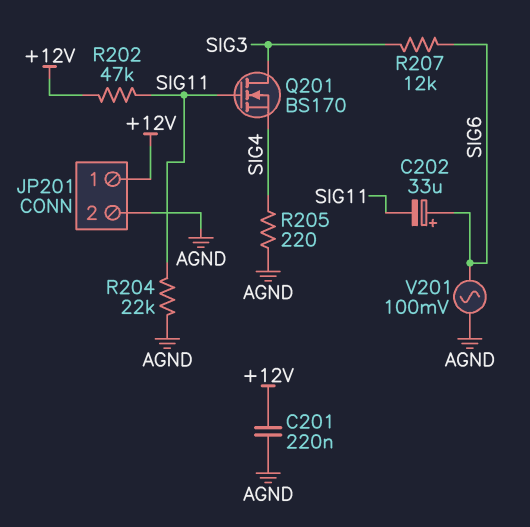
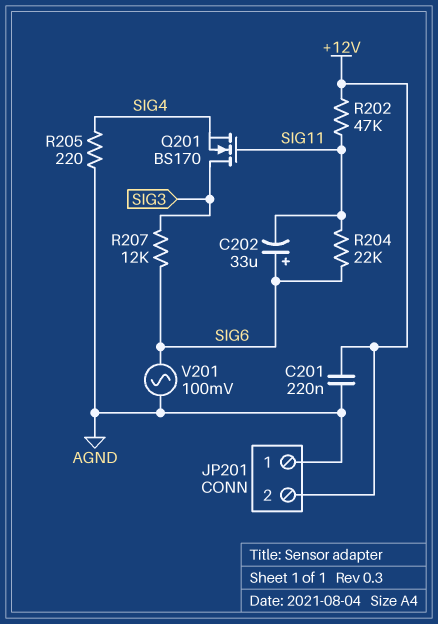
JP201 pin 1: +12V -> AGND
JP201 pin 2: AGND -> +12V
R204: 22k (AGND, SIG11) -> 22k (SIG6, SIG11)

